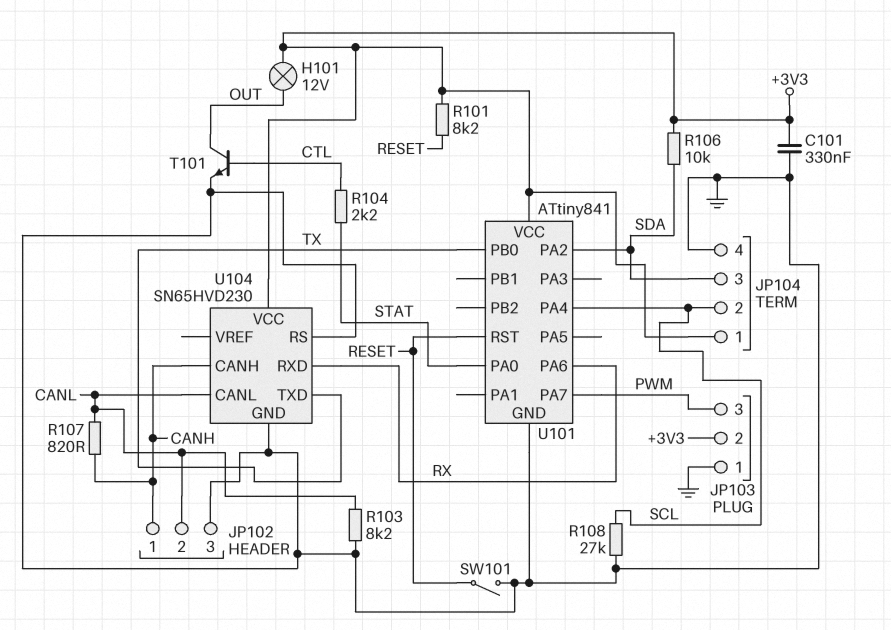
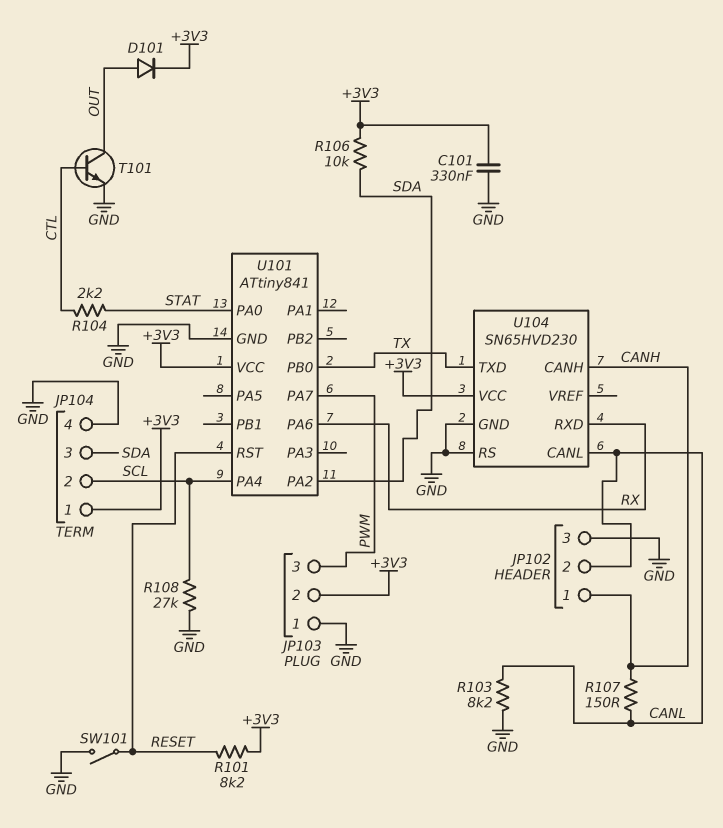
D101: none -> diode (A OUT, K +3V3)
H101: lamp 12V (+3V3, OUT) -> none
R107: 820 (CANH, CANL) -> 150 (CANH, CANL)

